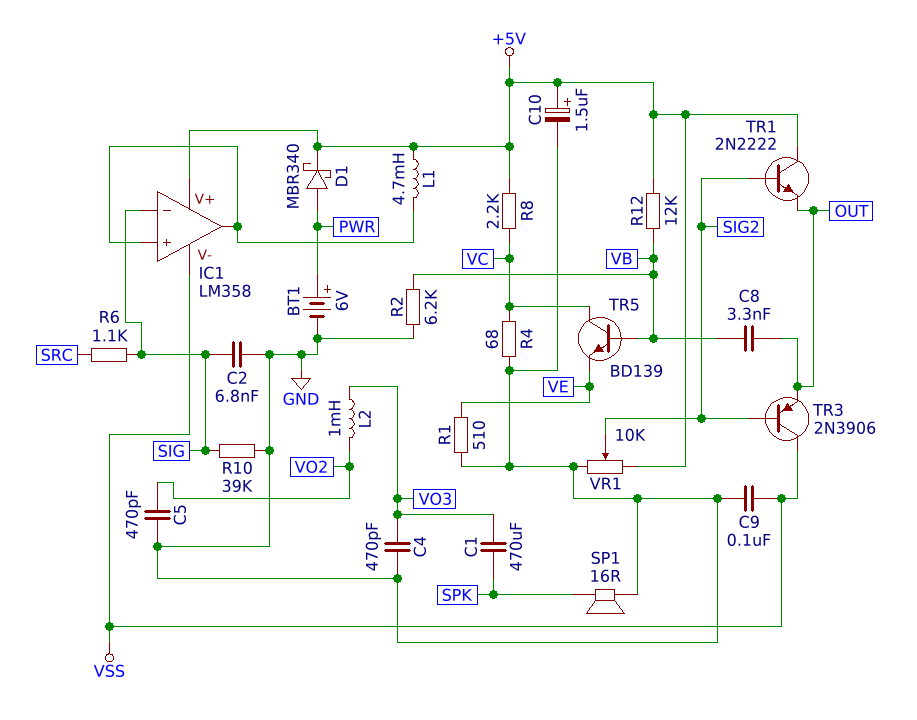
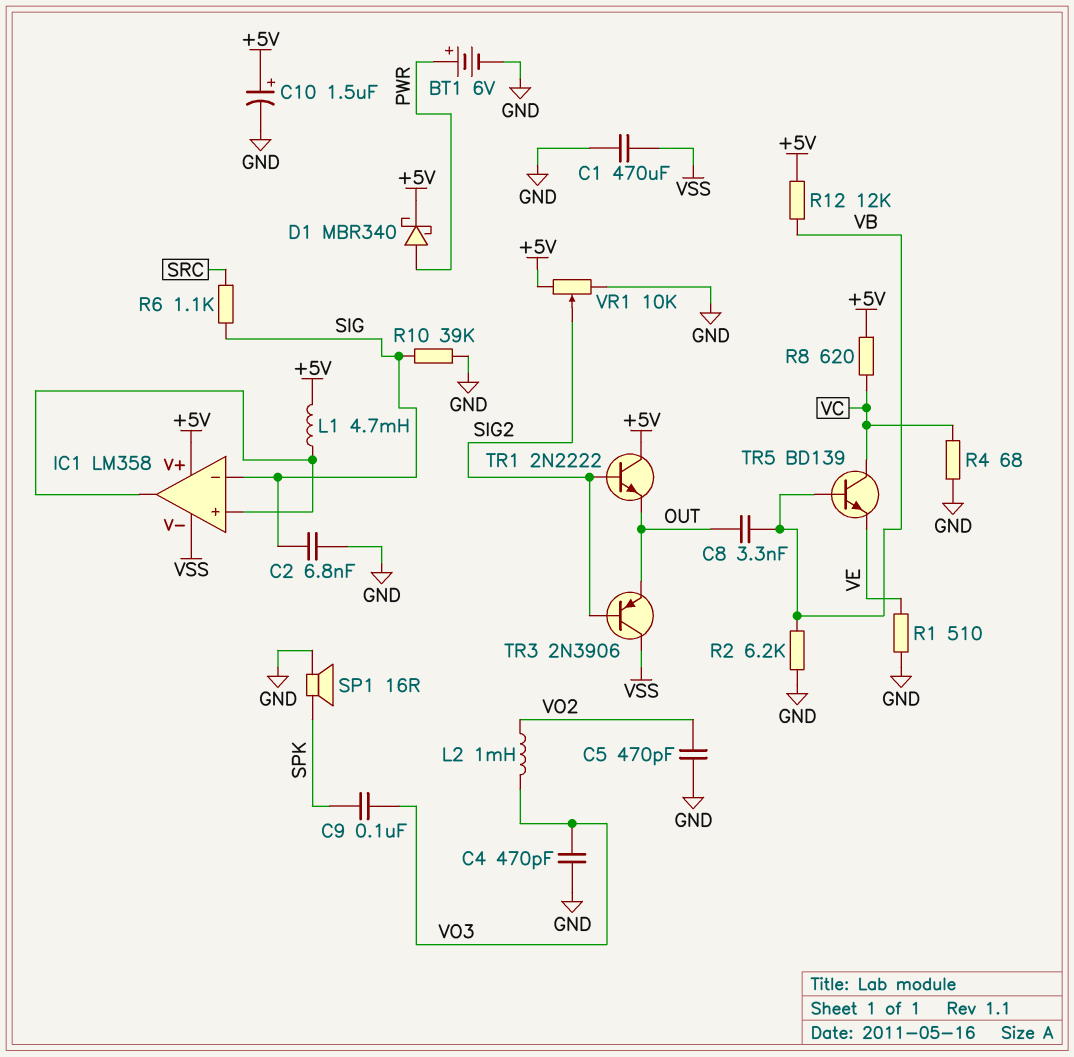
C1: 470uF (SPK, VO3) -> 470uF (GND, VSS)
C9: 100nF (GND, VSS) -> 100nF (SPK, VO3)
R8: 2.2k (+5V, VC) -> 620 (+5V, VC)

